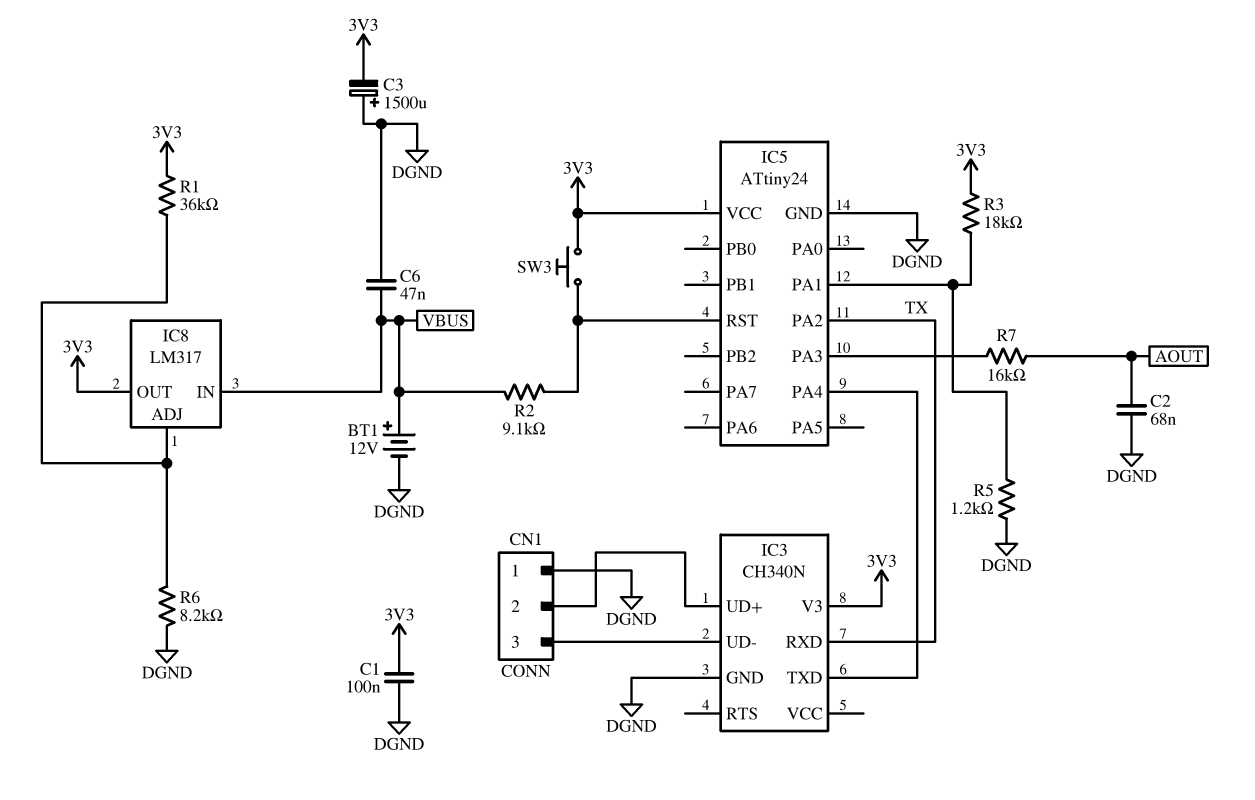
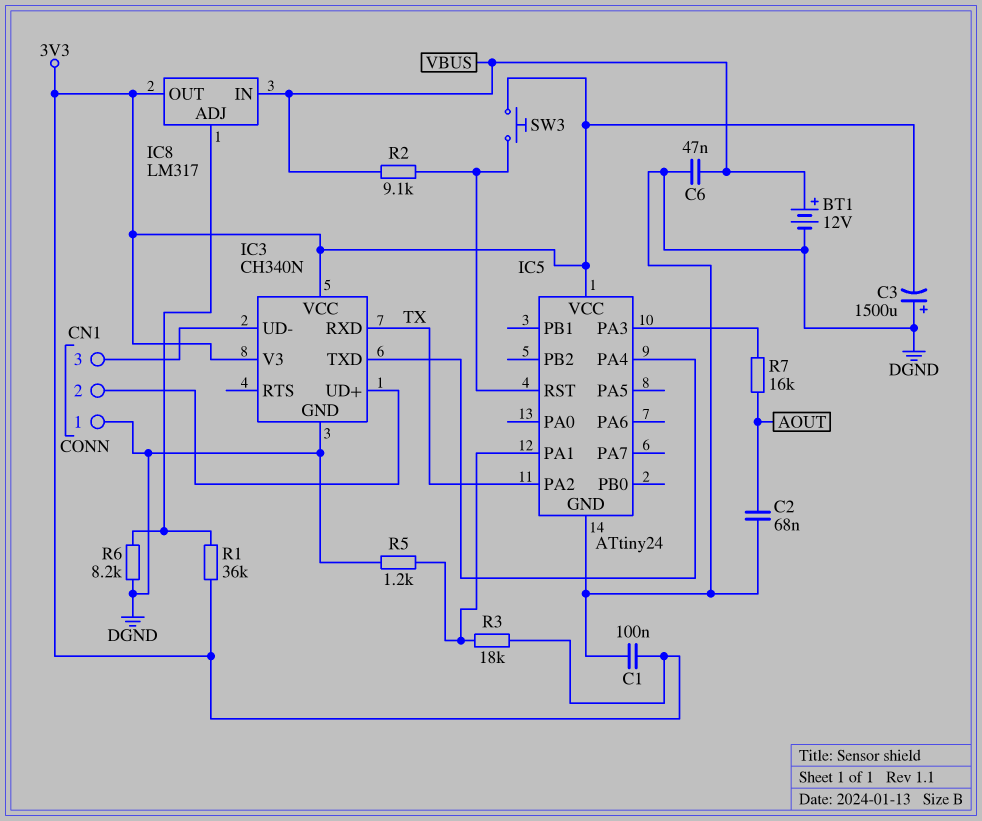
IC3 pin VCC: none -> 3V3

